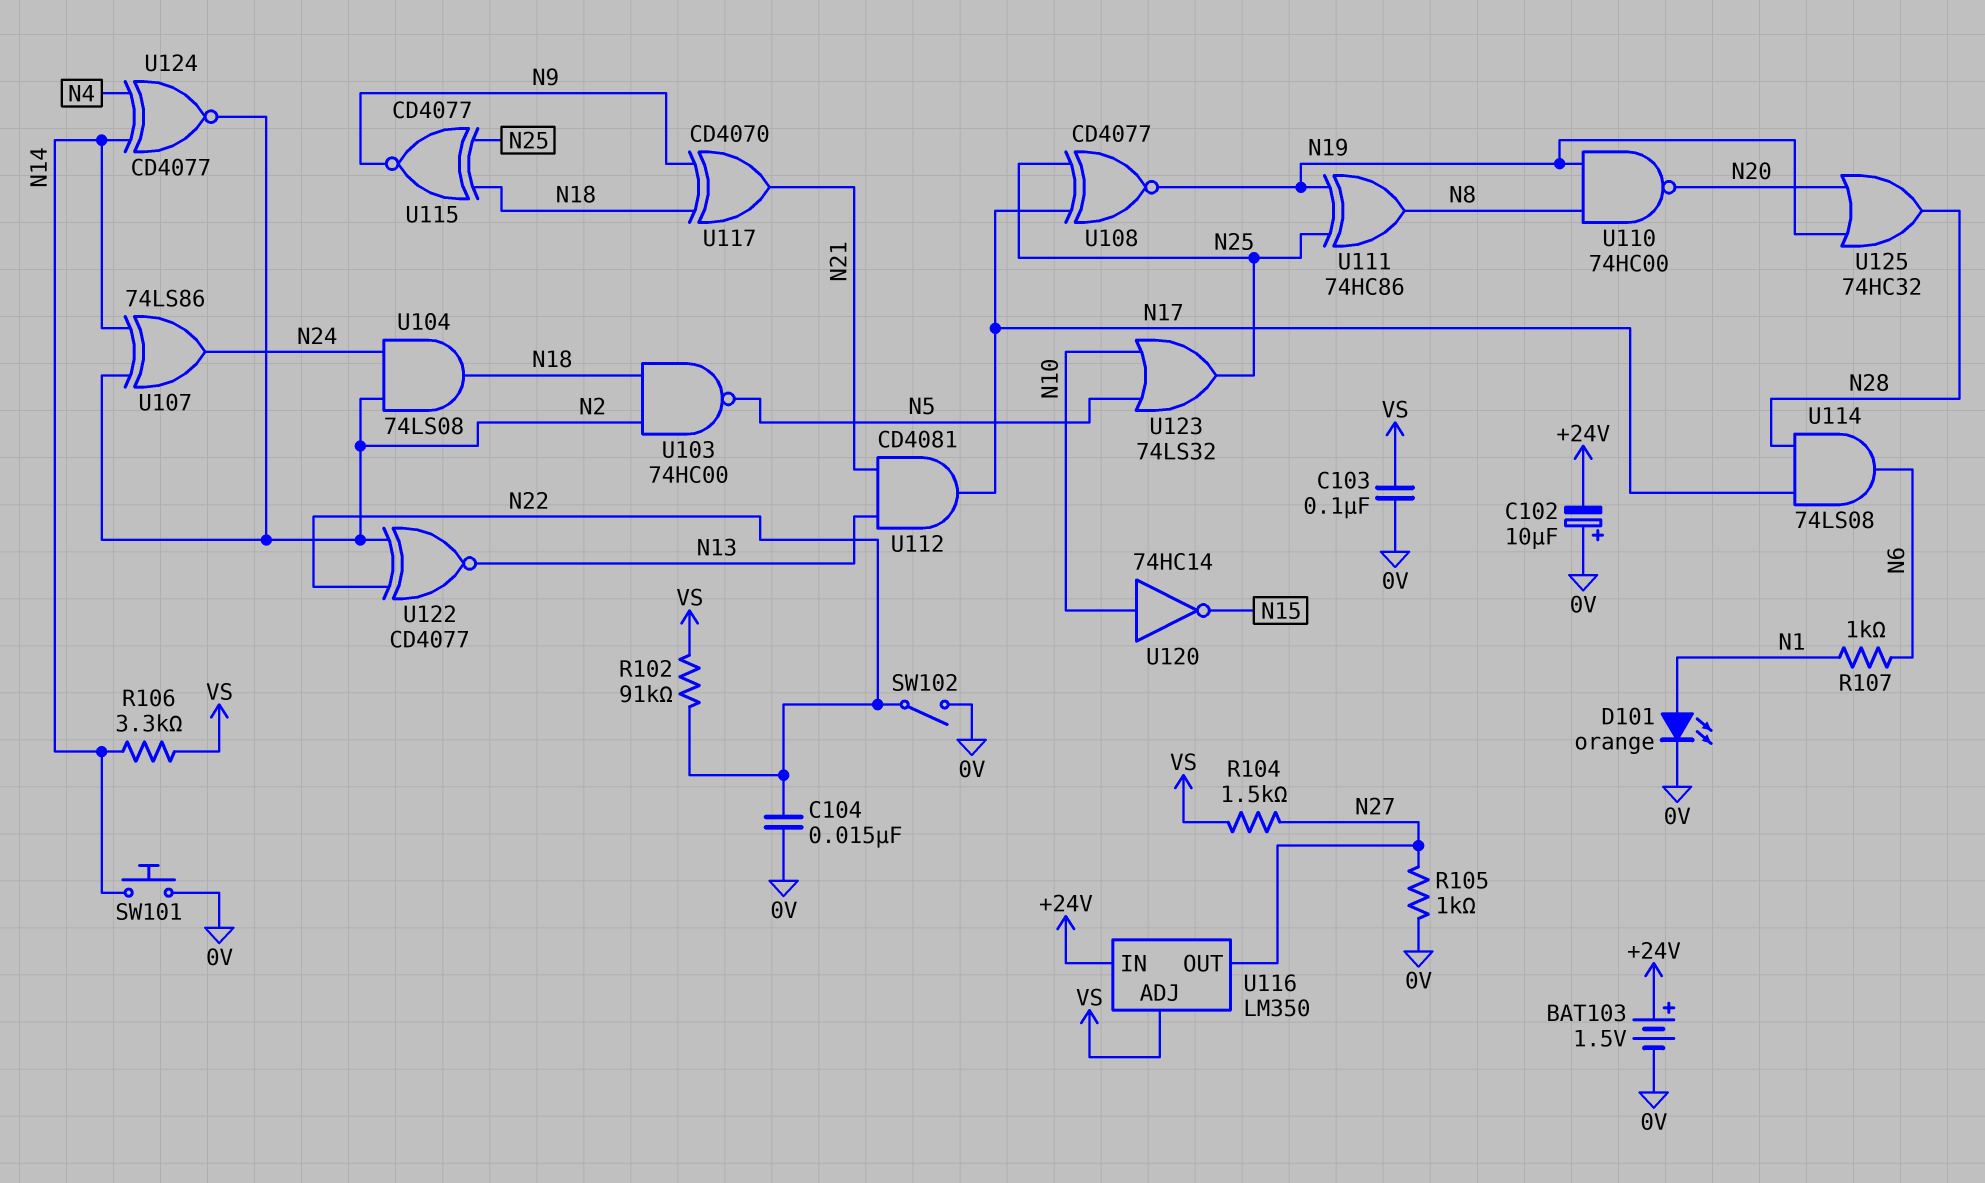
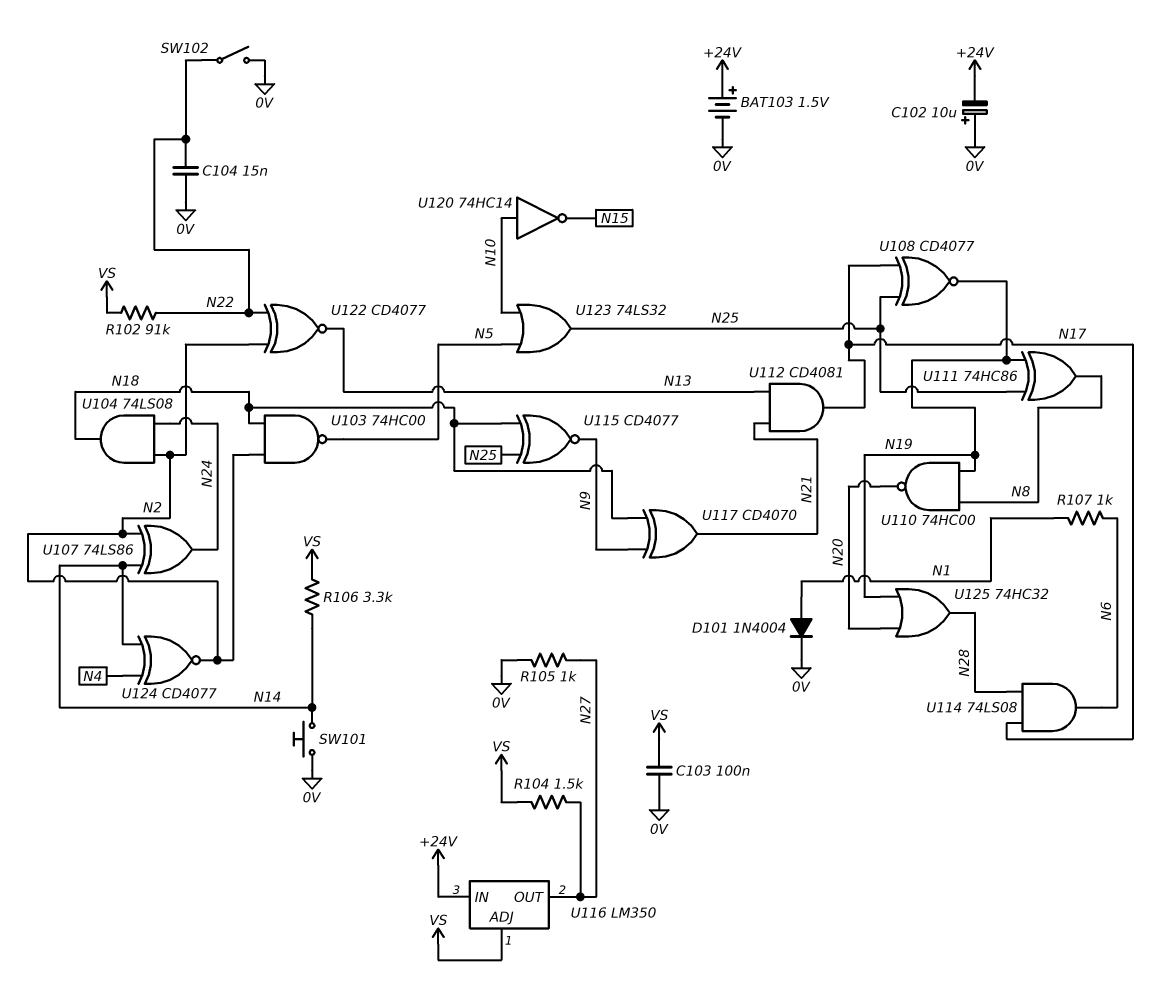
D101: LED orange (A N1, K 0V) -> diode 1N4004 (A N1, K 0V)

